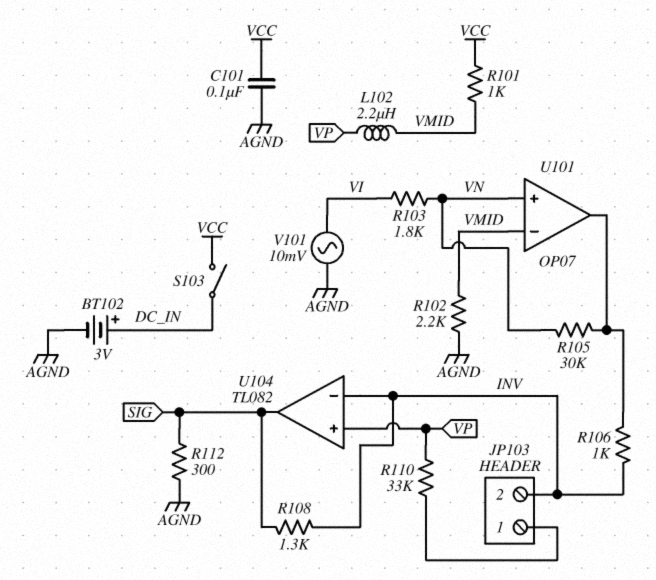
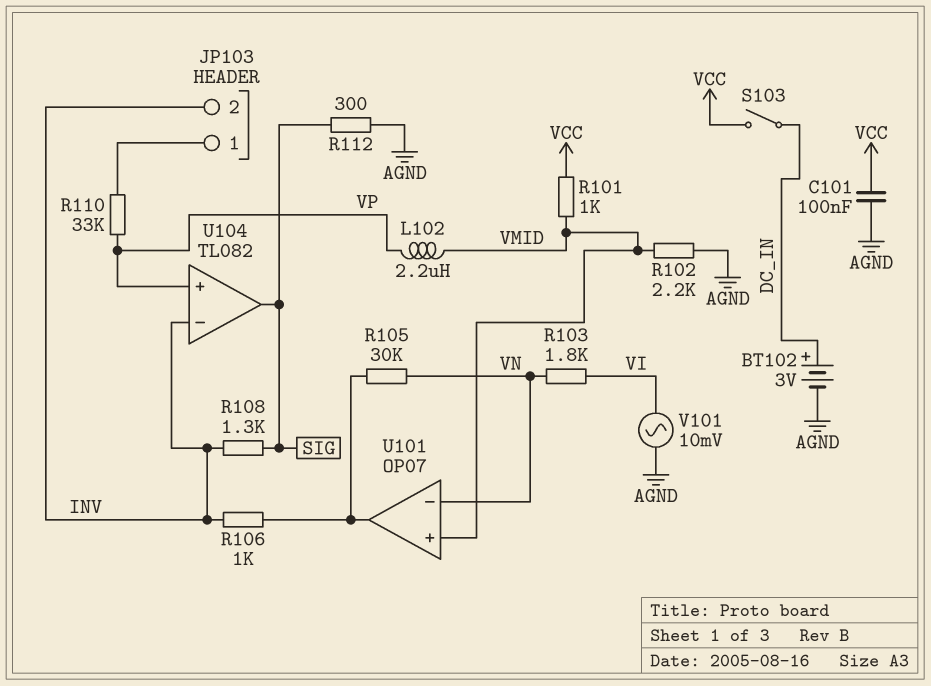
U101 pin in+: VN -> VMID
U101 pin in-: VMID -> VN

